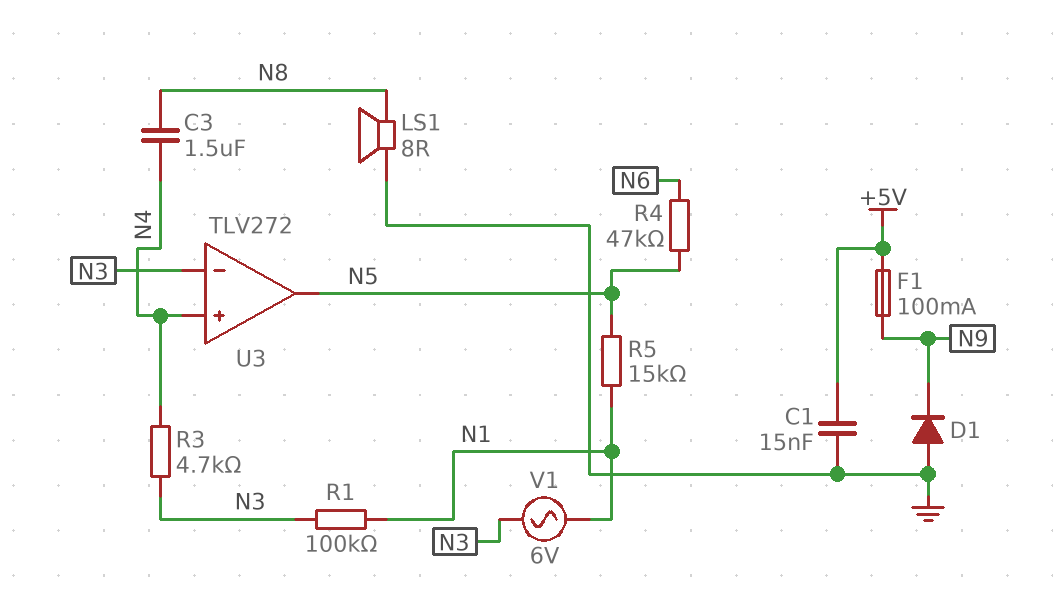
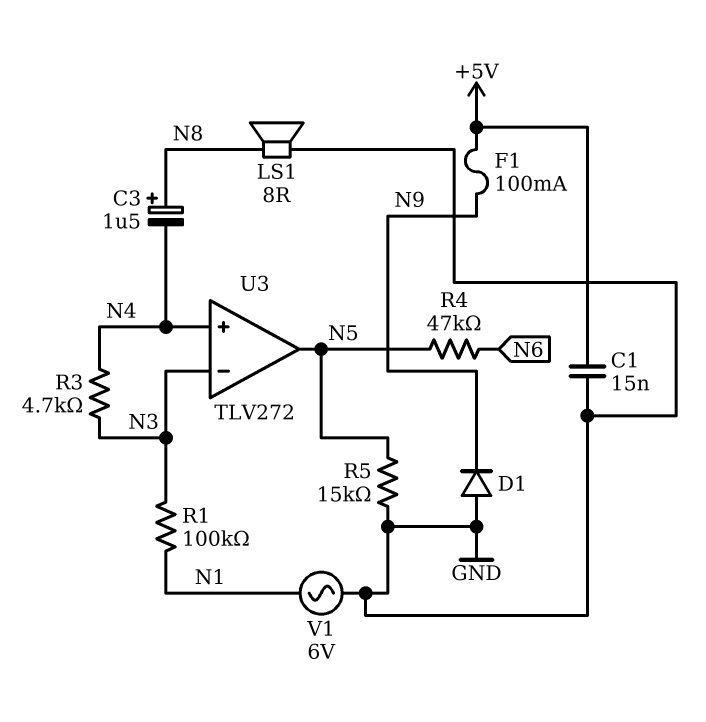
C3: 1.5uF (N4, N8) -> 1.5uF (plus N8, minus N4)
R5: 15k (N1, N5) -> 15k (GND, N5)
V1: AC 6V (N1, N3) -> AC 6V (GND, N1)

